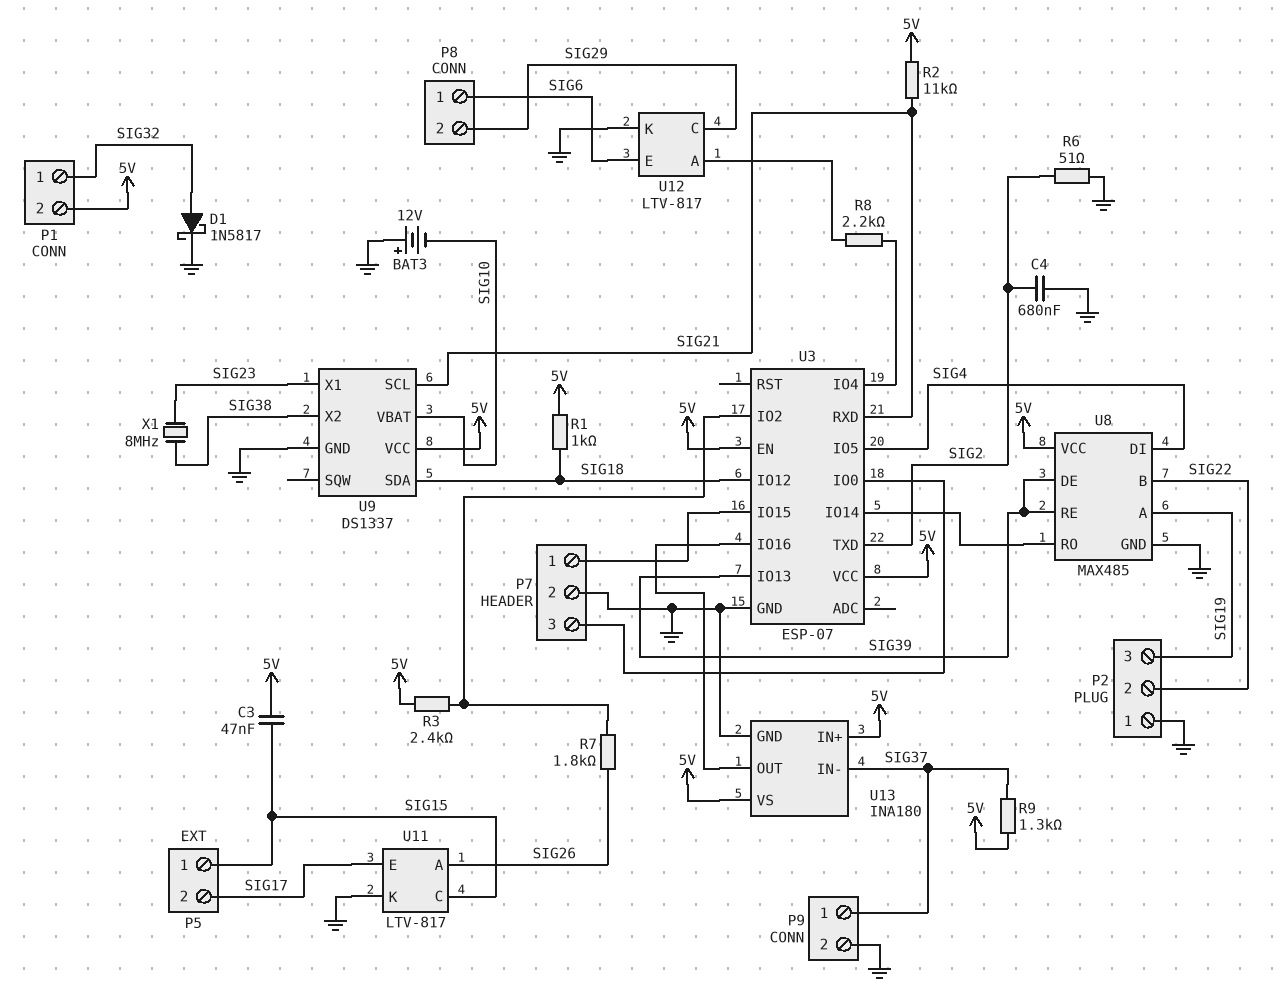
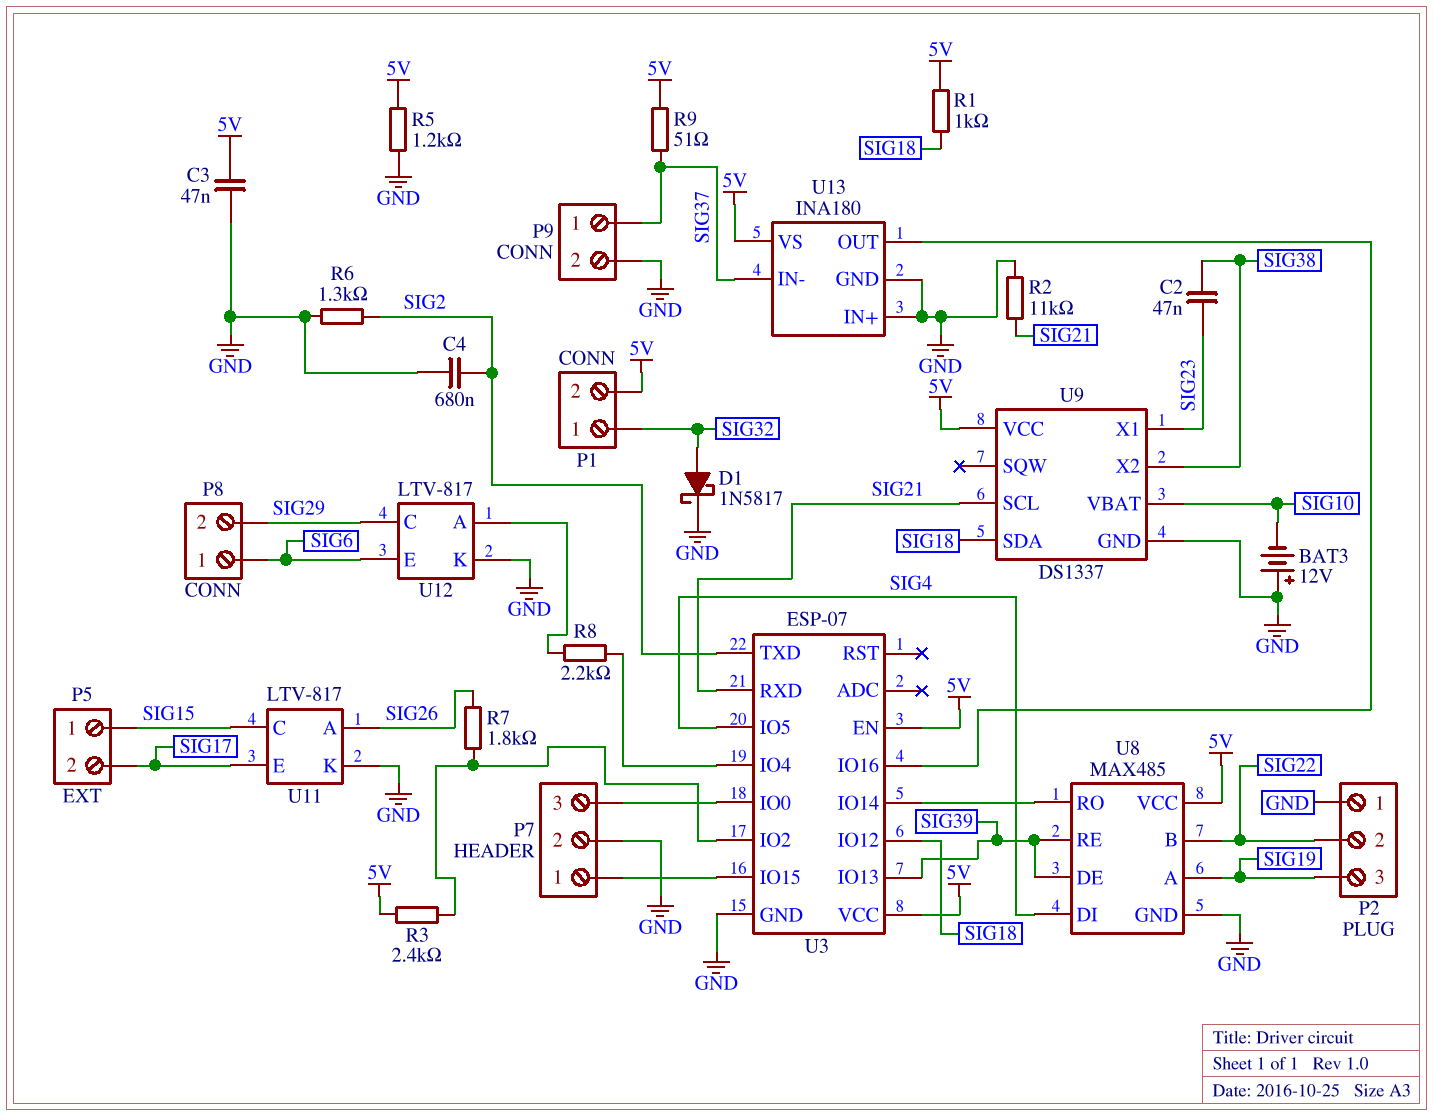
C2: none -> 47nF (SIG23, SIG38)
C3: 47nF (5V, SIG15) -> 47nF (5V, GND)
R2: 11k (5V, SIG21) -> 11k (GND, SIG21)
R5: none -> 1.2k (5V, GND)
R6: 51 (GND, SIG2) -> 1.3k (GND, SIG2)
R9: 1.3k (5V, SIG37) -> 51 (5V, SIG37)
U13 pin IN+: 5V -> GND
X1: 8MHz (SIG23, SIG38) -> none

